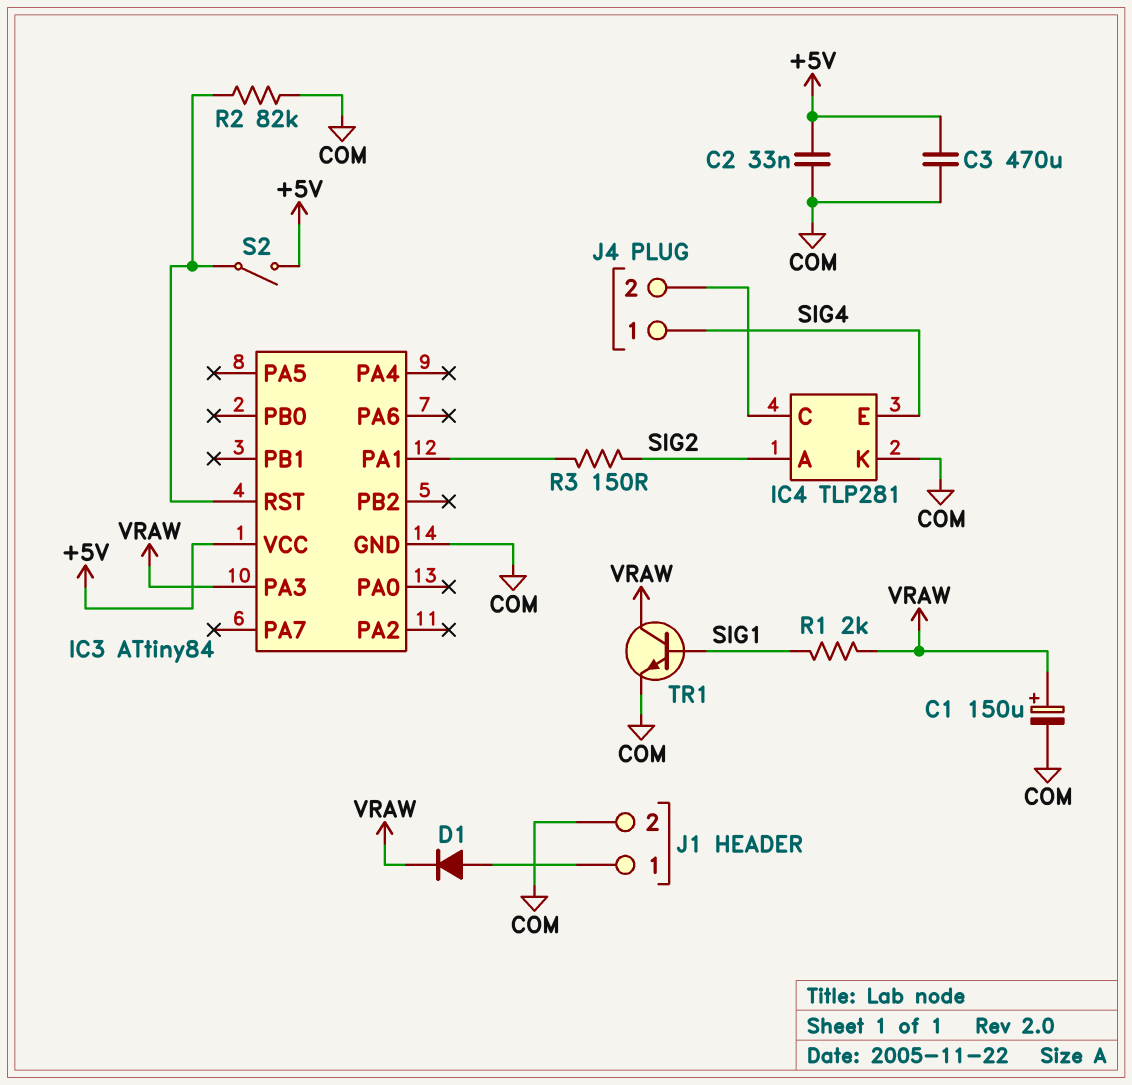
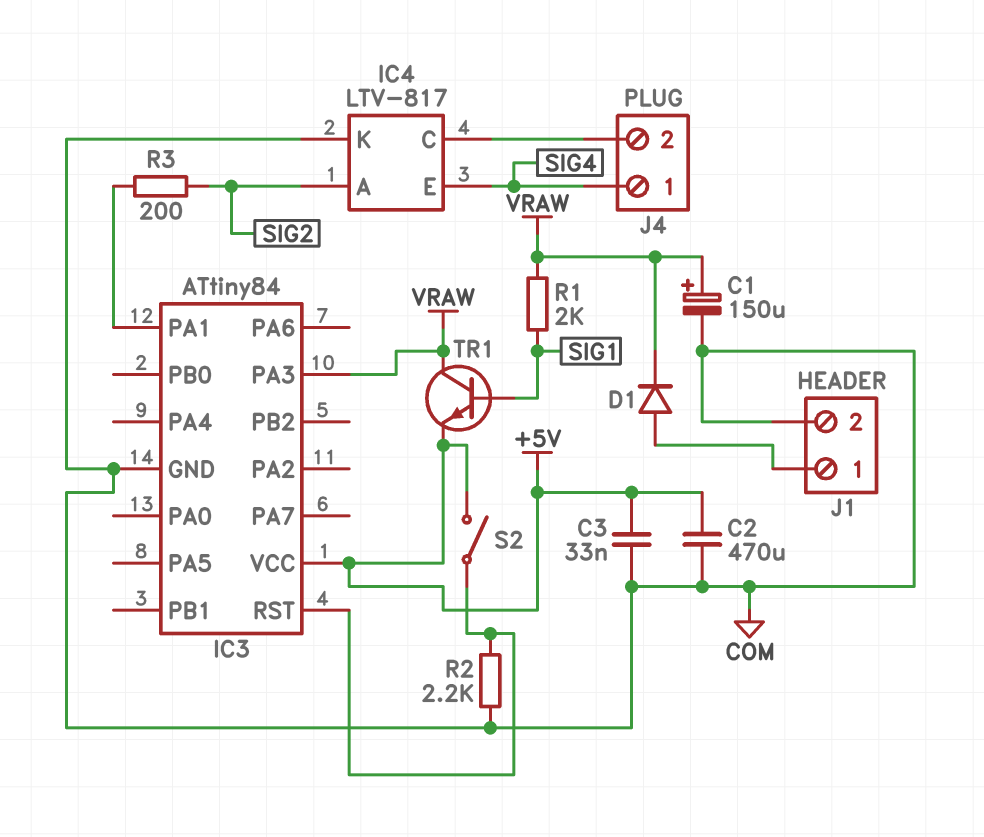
C2: 33nF (+5V, COM) -> 470uF (+5V, COM)
C3: 470uF (+5V, COM) -> 33nF (+5V, COM)
IC4: TLP281 -> LTV-817
R2: 82k (COM, IC3/RST) -> 2.2k (COM, IC3/RST)
R3: 150 (IC3/PA1, SIG2) -> 200 (IC3/PA1, SIG2)
TR1: NPN (B SIG1, C VRAW, E COM) -> NPN (B SIG1, C VRAW, E +5V)

